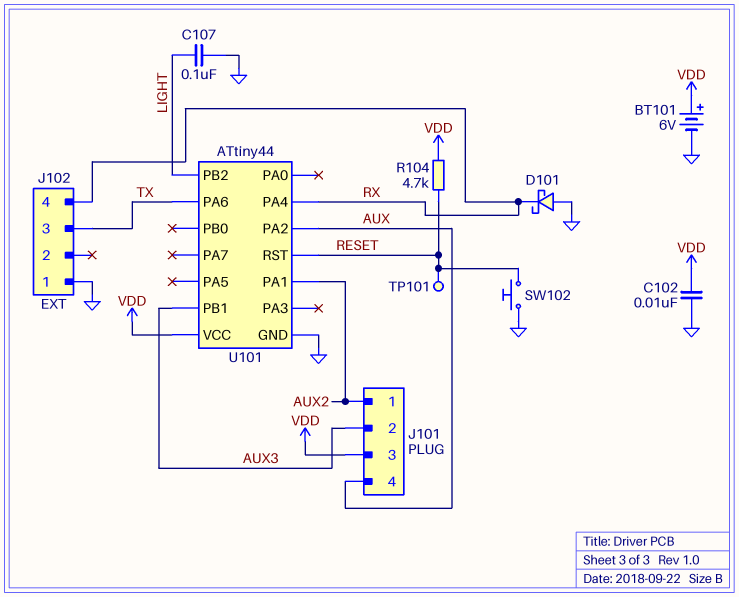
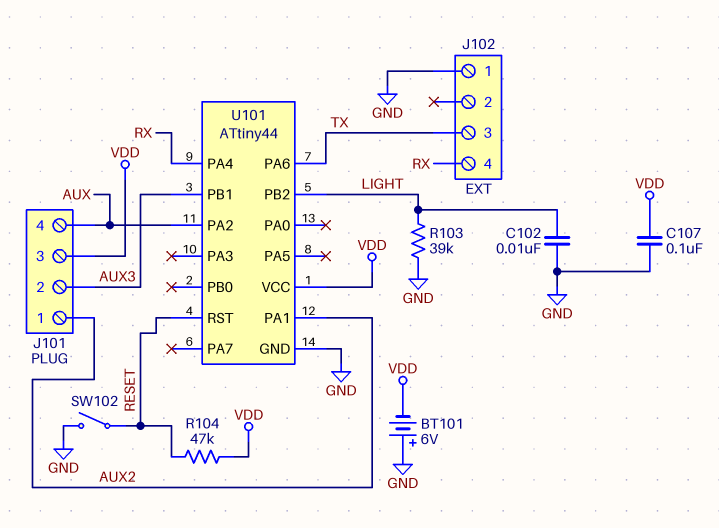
BT101: 6V (plus VDD, minus GND) -> 6V (plus GND, minus VDD)
C102: 10nF (GND, VDD) -> 10nF (GND, LIGHT)
C107: 100nF (GND, LIGHT) -> 100nF (GND, VDD)
D101: schottky (A GND, K RX) -> none
R103: none -> 39k (GND, LIGHT)
R104: 4.7k (RESET, VDD) -> 47k (RESET, VDD)
SW102: button (GND, RESET) -> switch (GND, RESET)
TP101: test point (RESET) -> none

